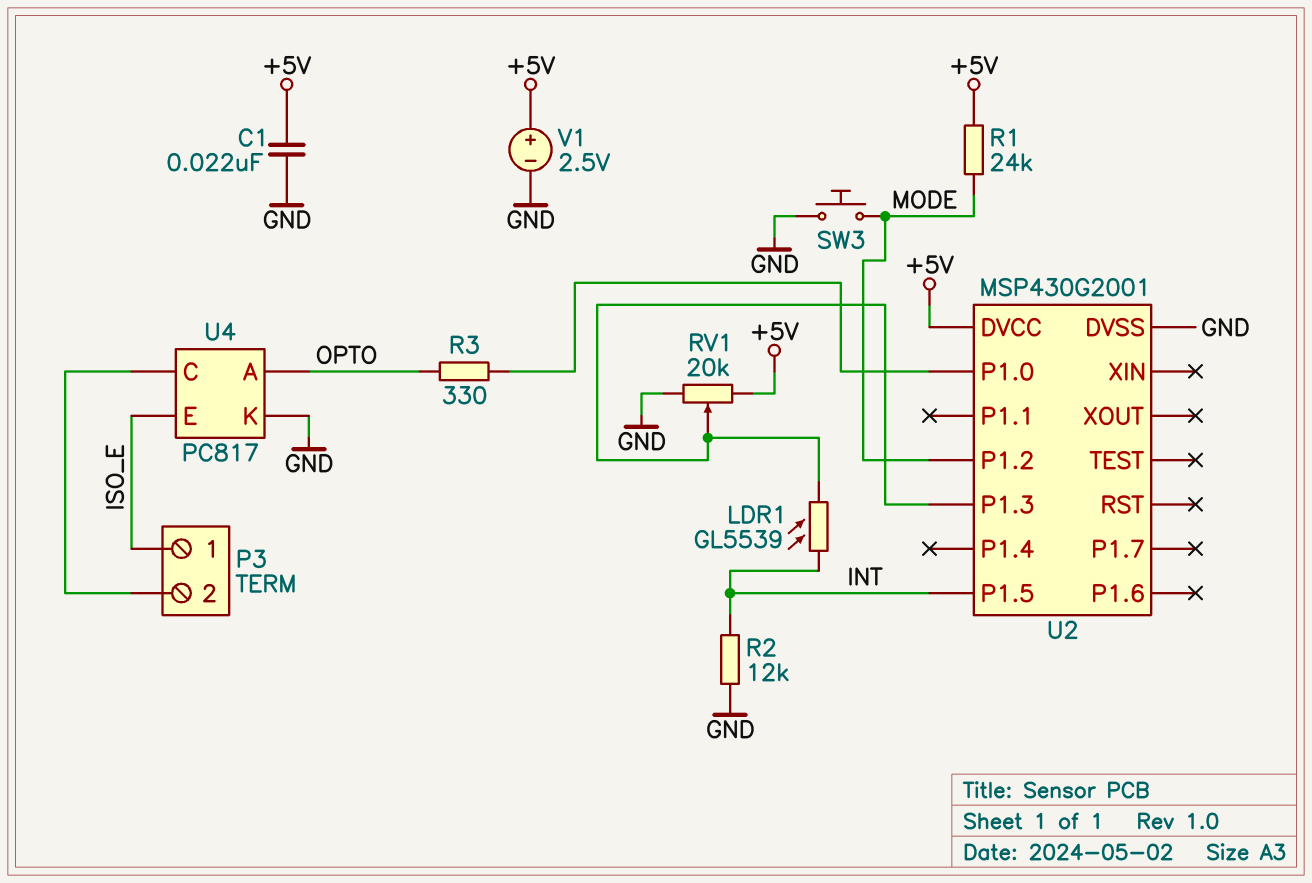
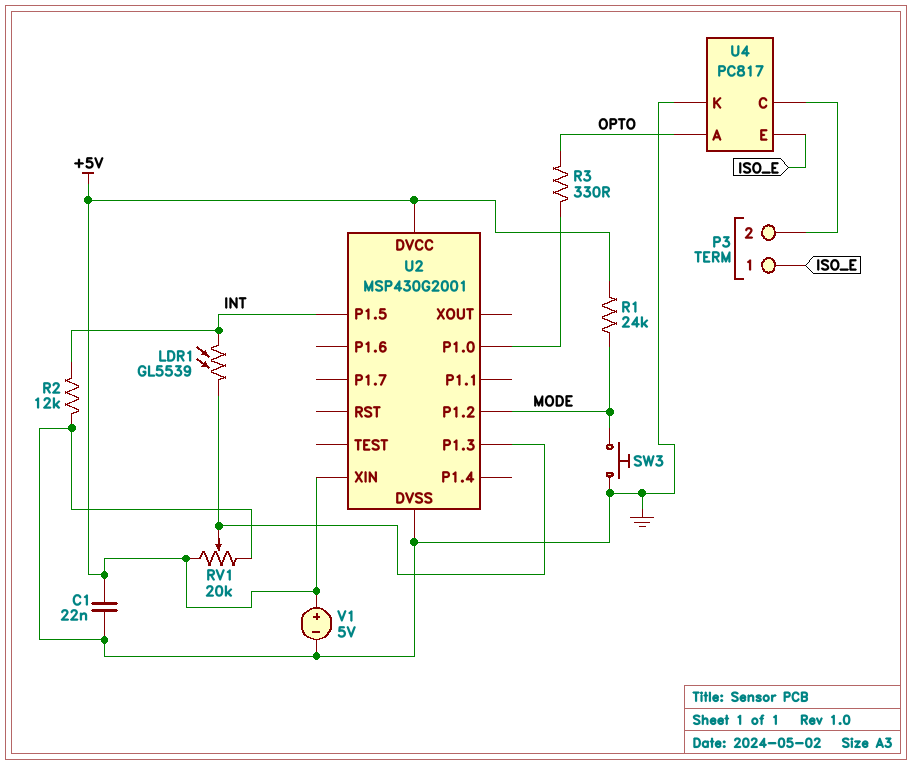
U2 pin XIN: none -> +5V
V1: 2.5V (plus +5V, minus GND) -> 5V (plus +5V, minus GND)

